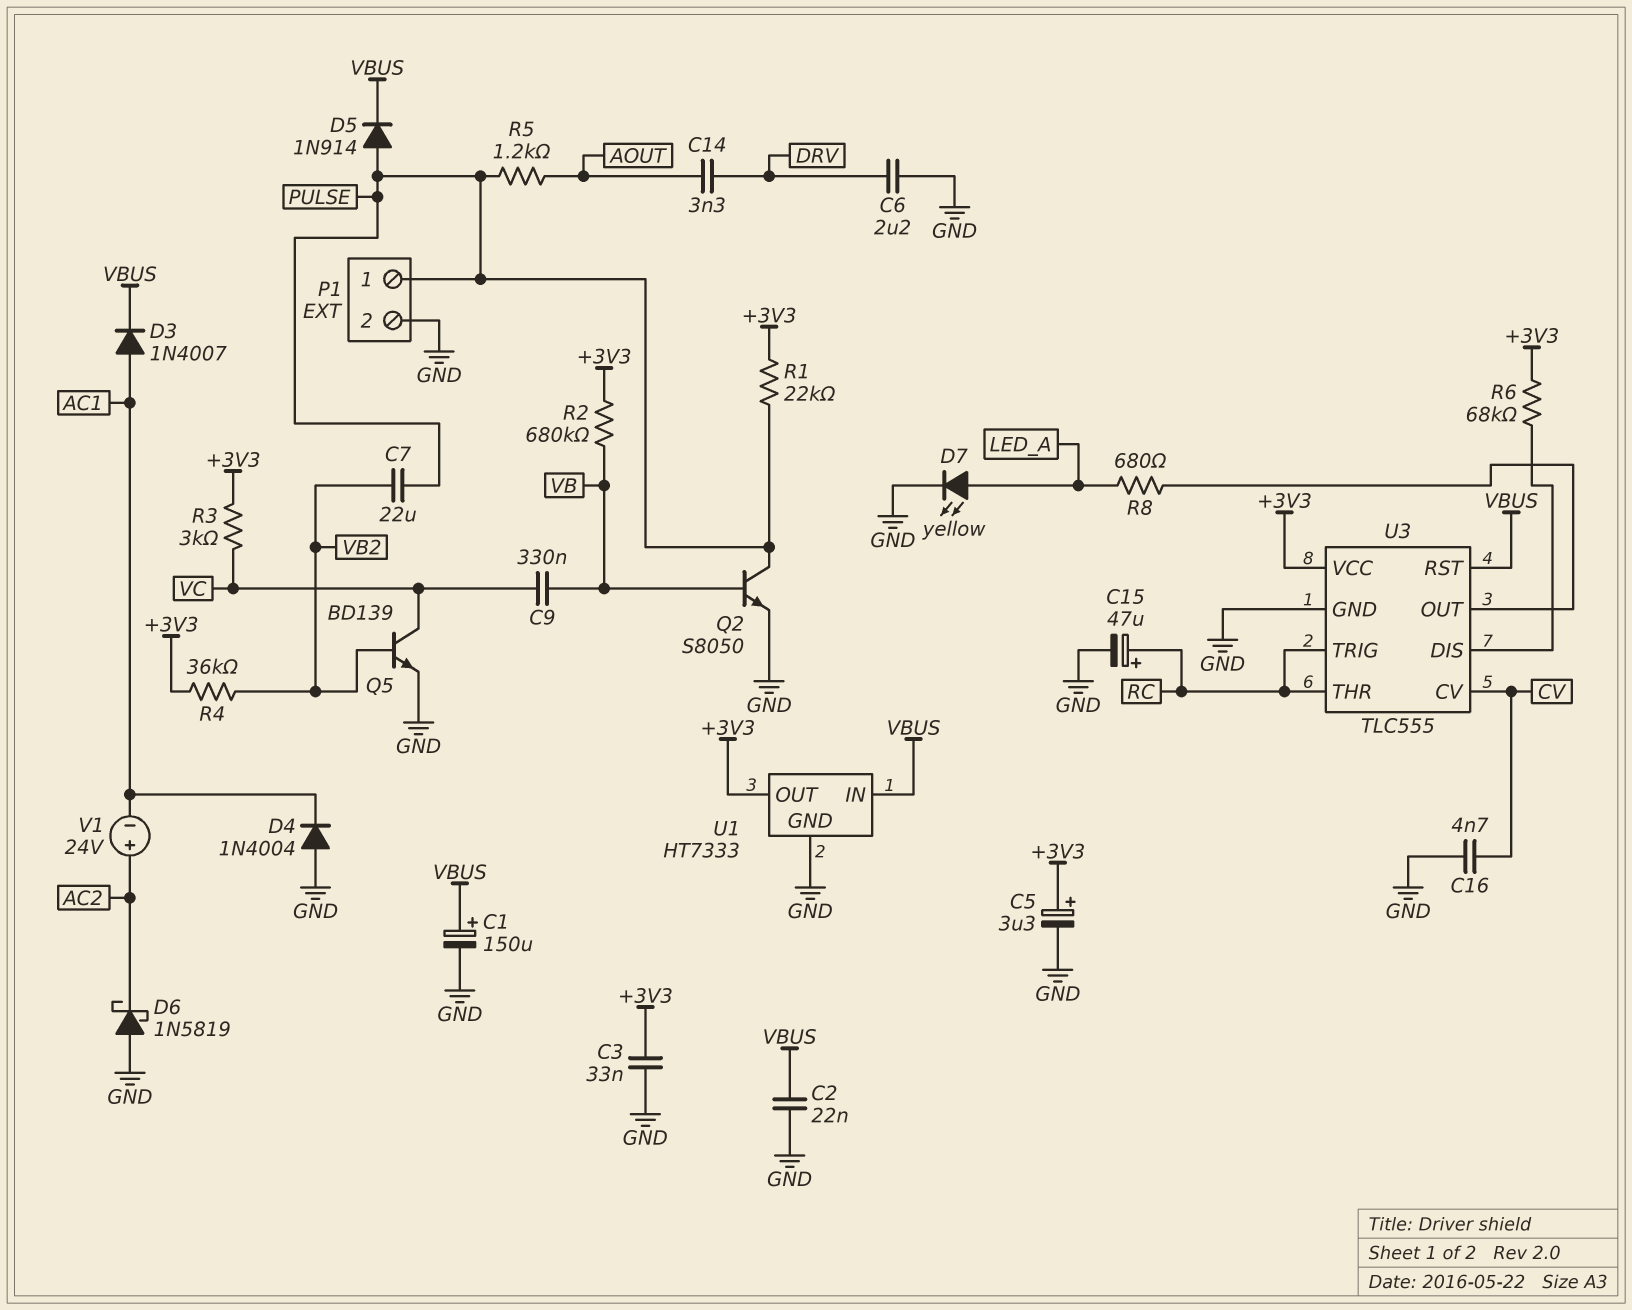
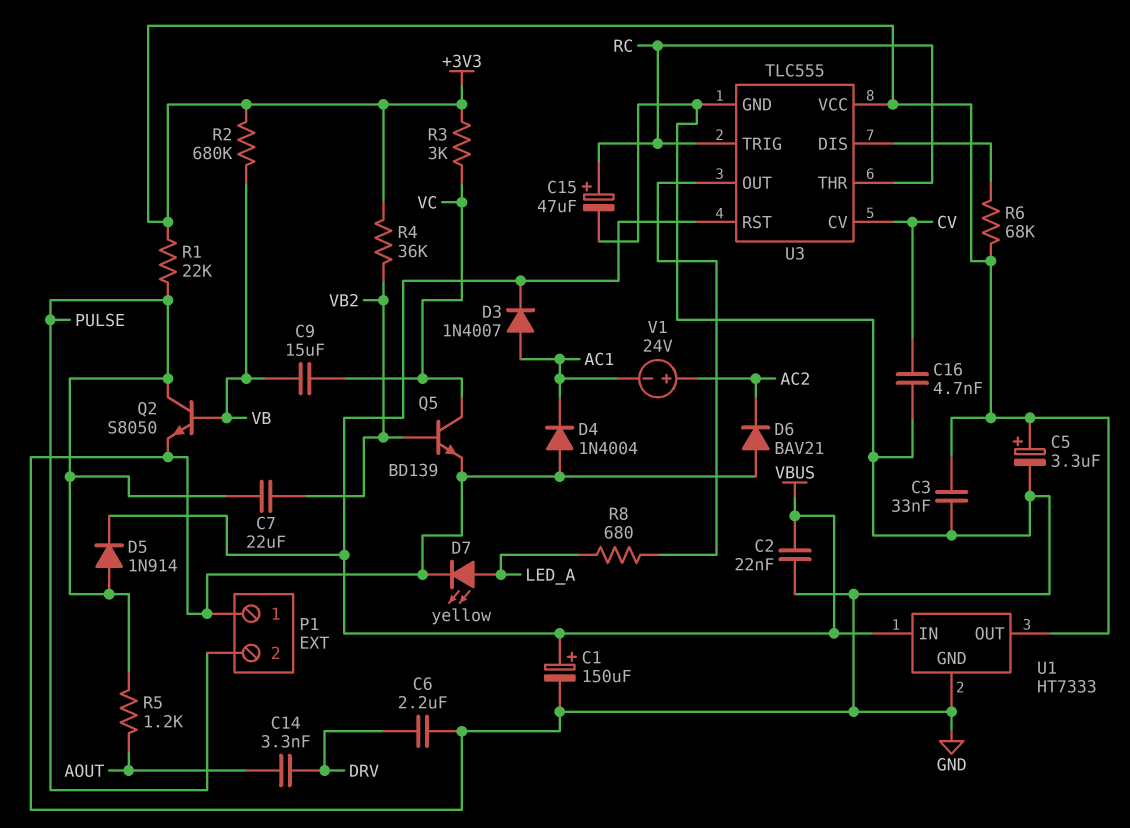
C9: 330nF (VB, VC) -> 15uF (VB, VC)
D6: schottky 1N5819 (A GND, K AC2) -> diode BAV21 (A GND, K AC2)
P1 pin 1: PULSE -> GND
P1 pin 2: GND -> PULSE

